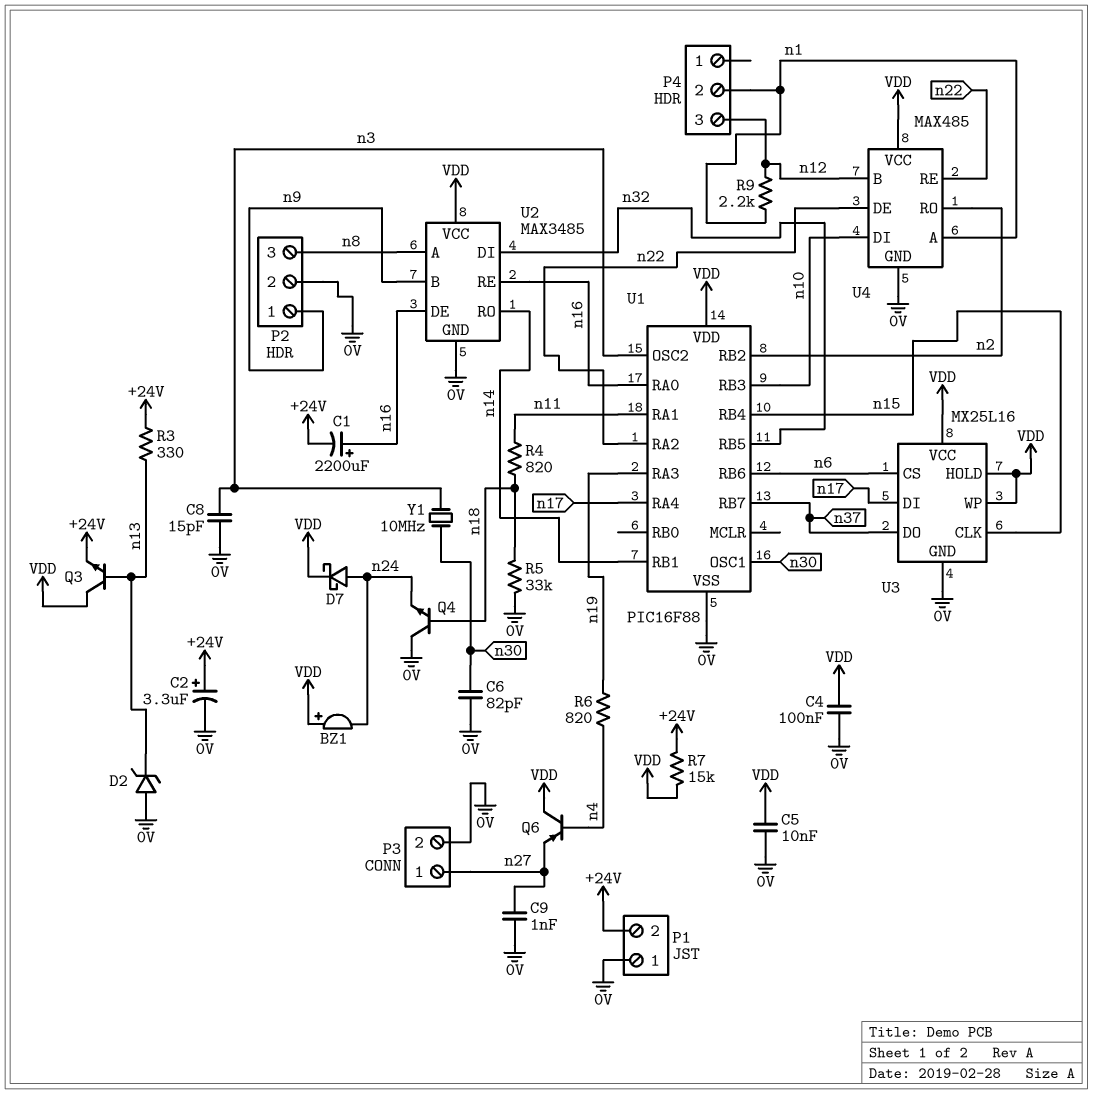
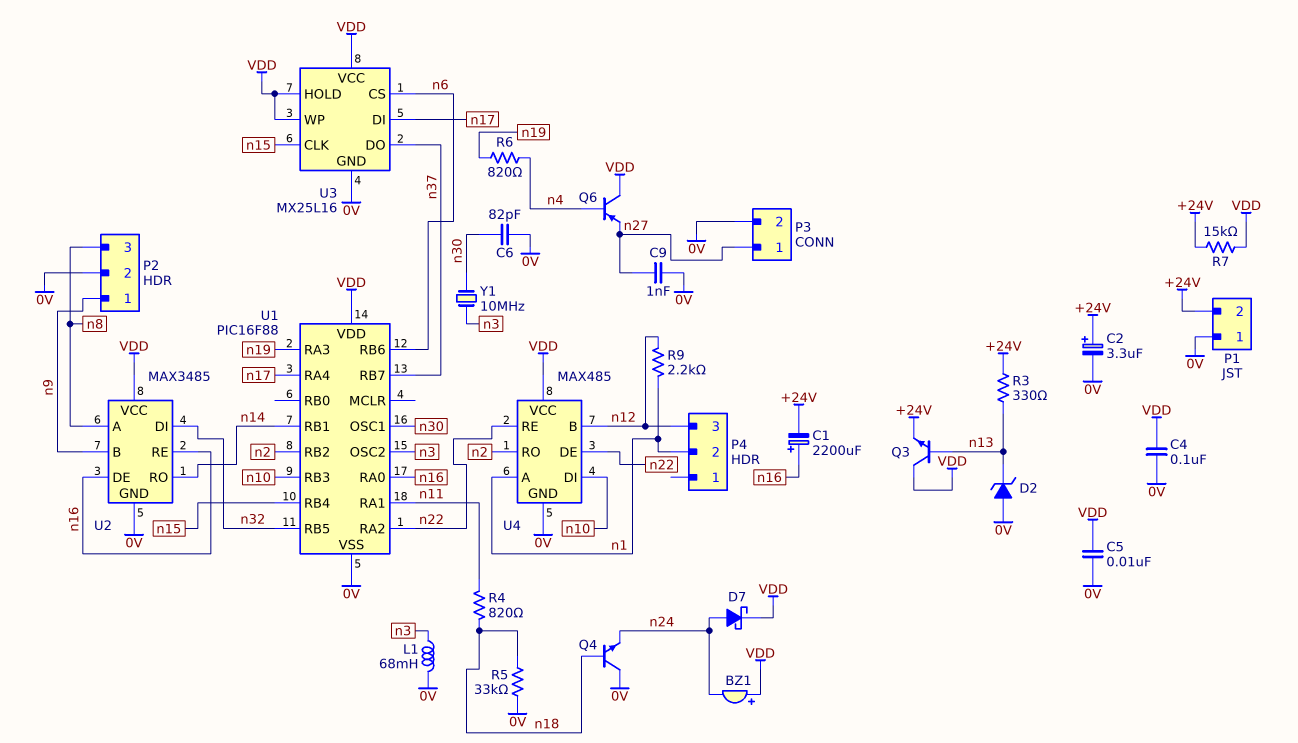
C8: 15pF (0V, n3) -> none
L1: none -> 68mH (0V, n3)

